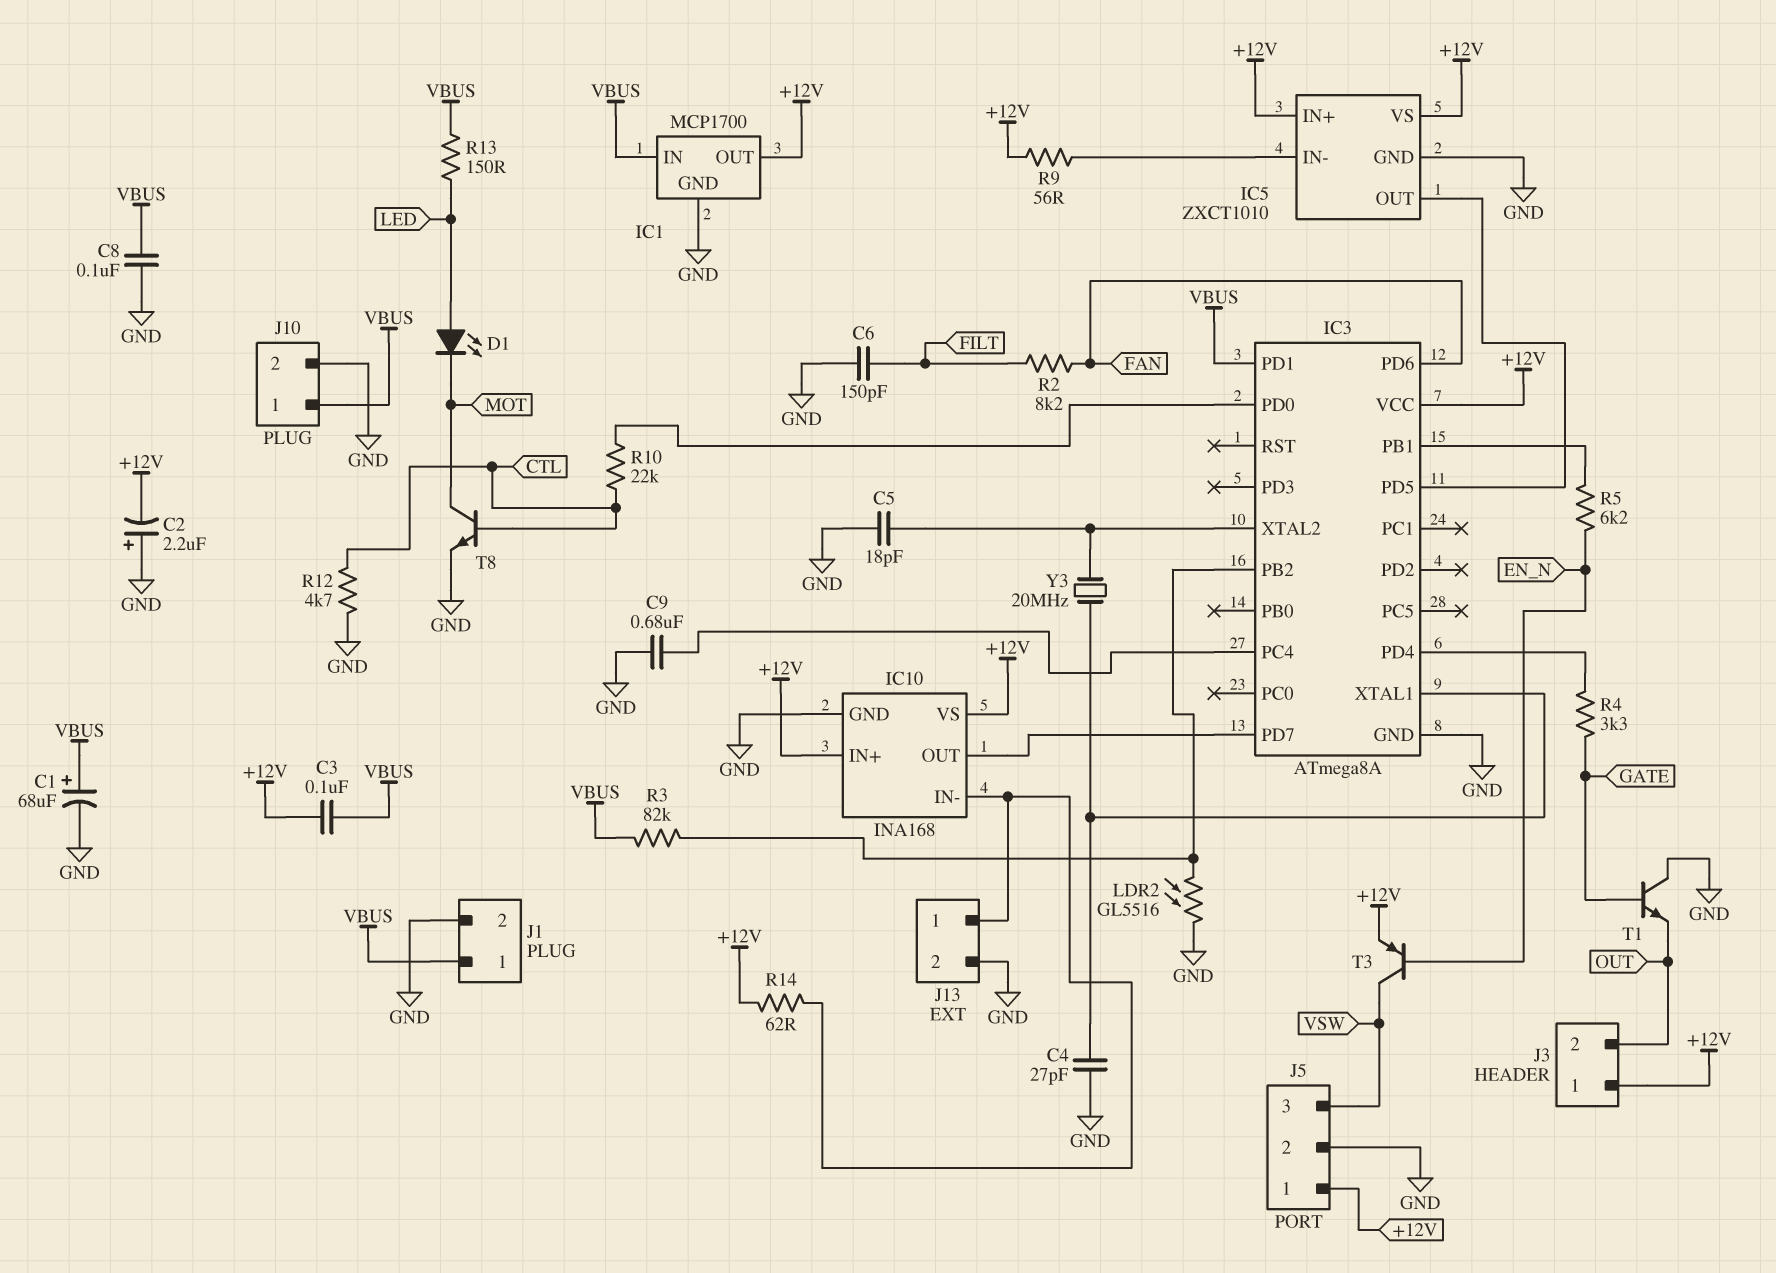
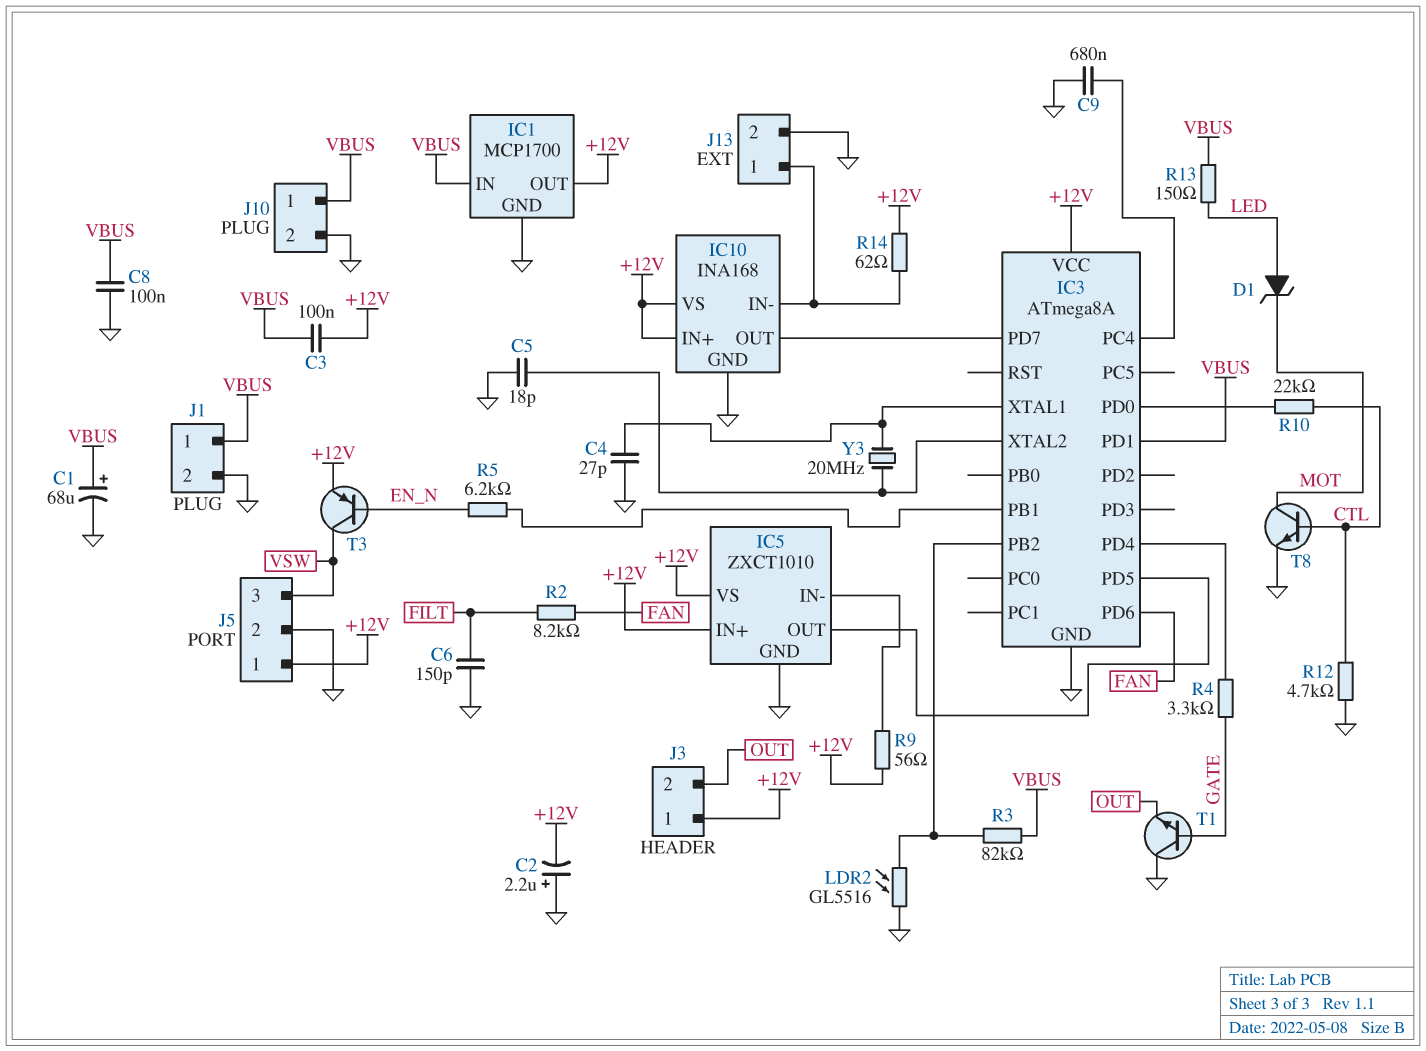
D1: LED (A LED, K MOT) -> zener (A LED, K MOT)

